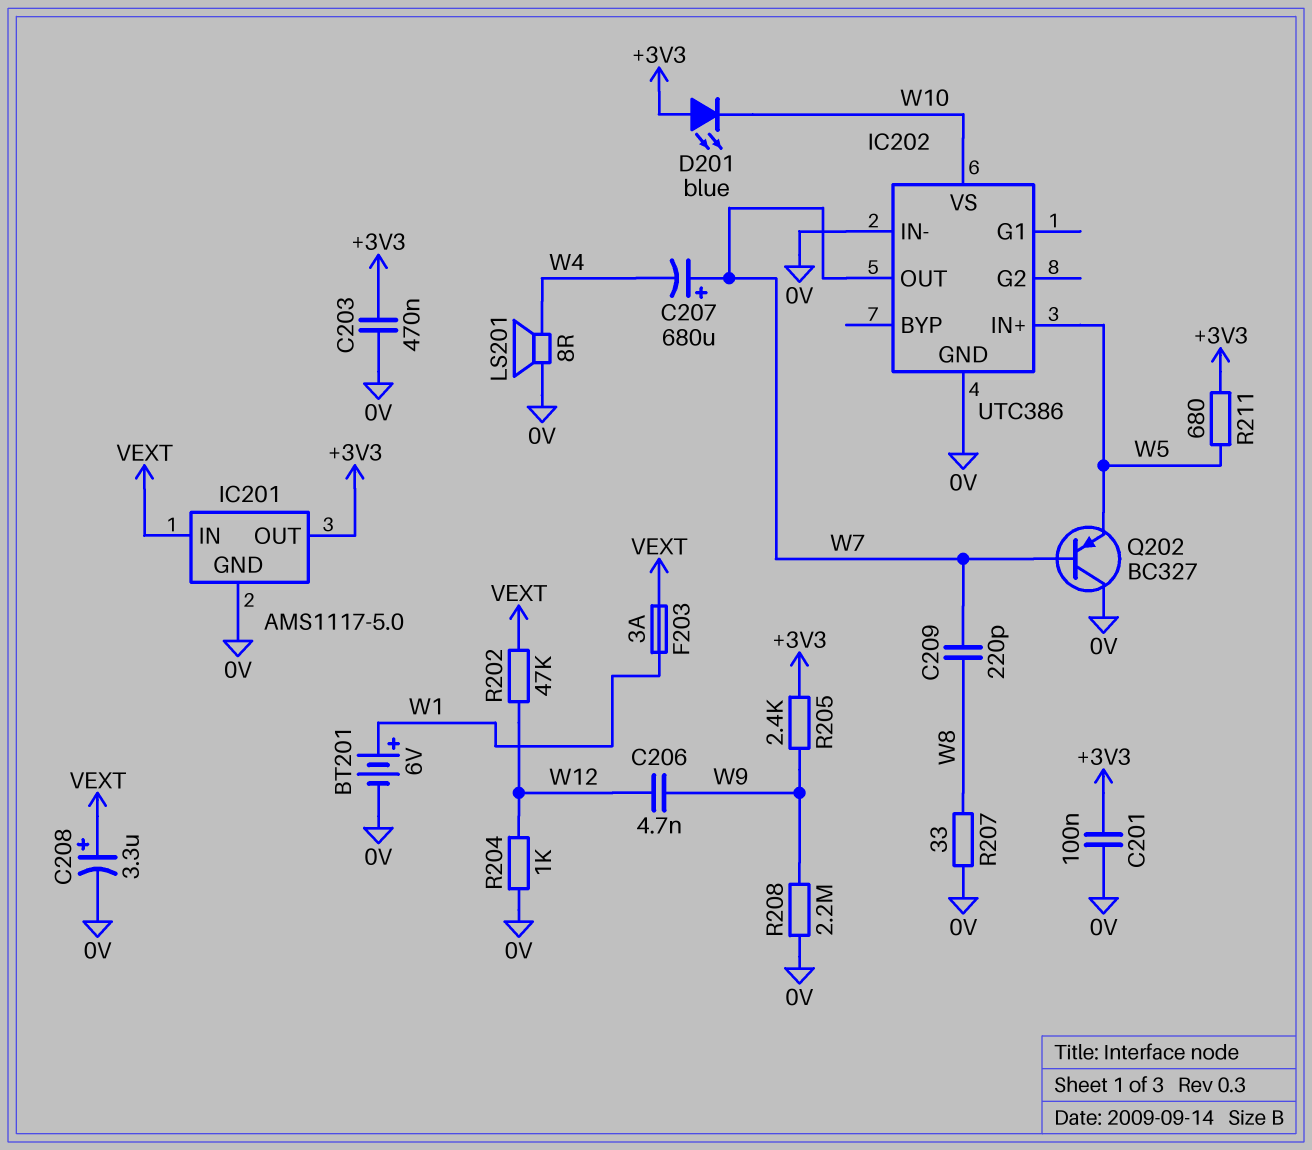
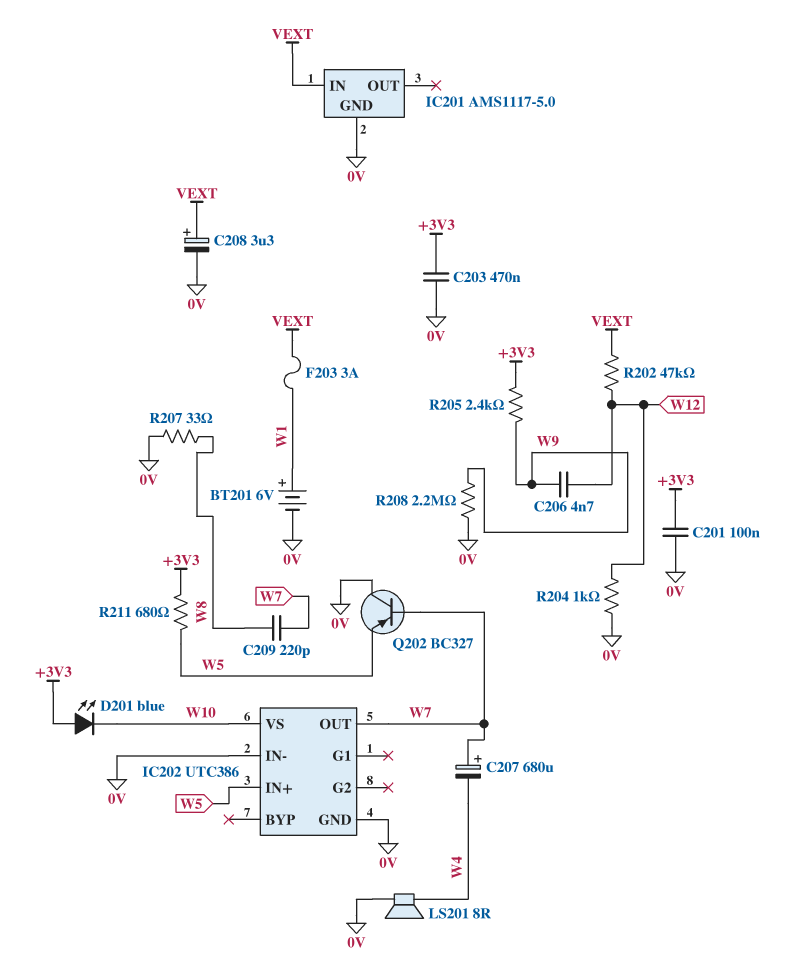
IC201 pin OUT: +3V3 -> none

